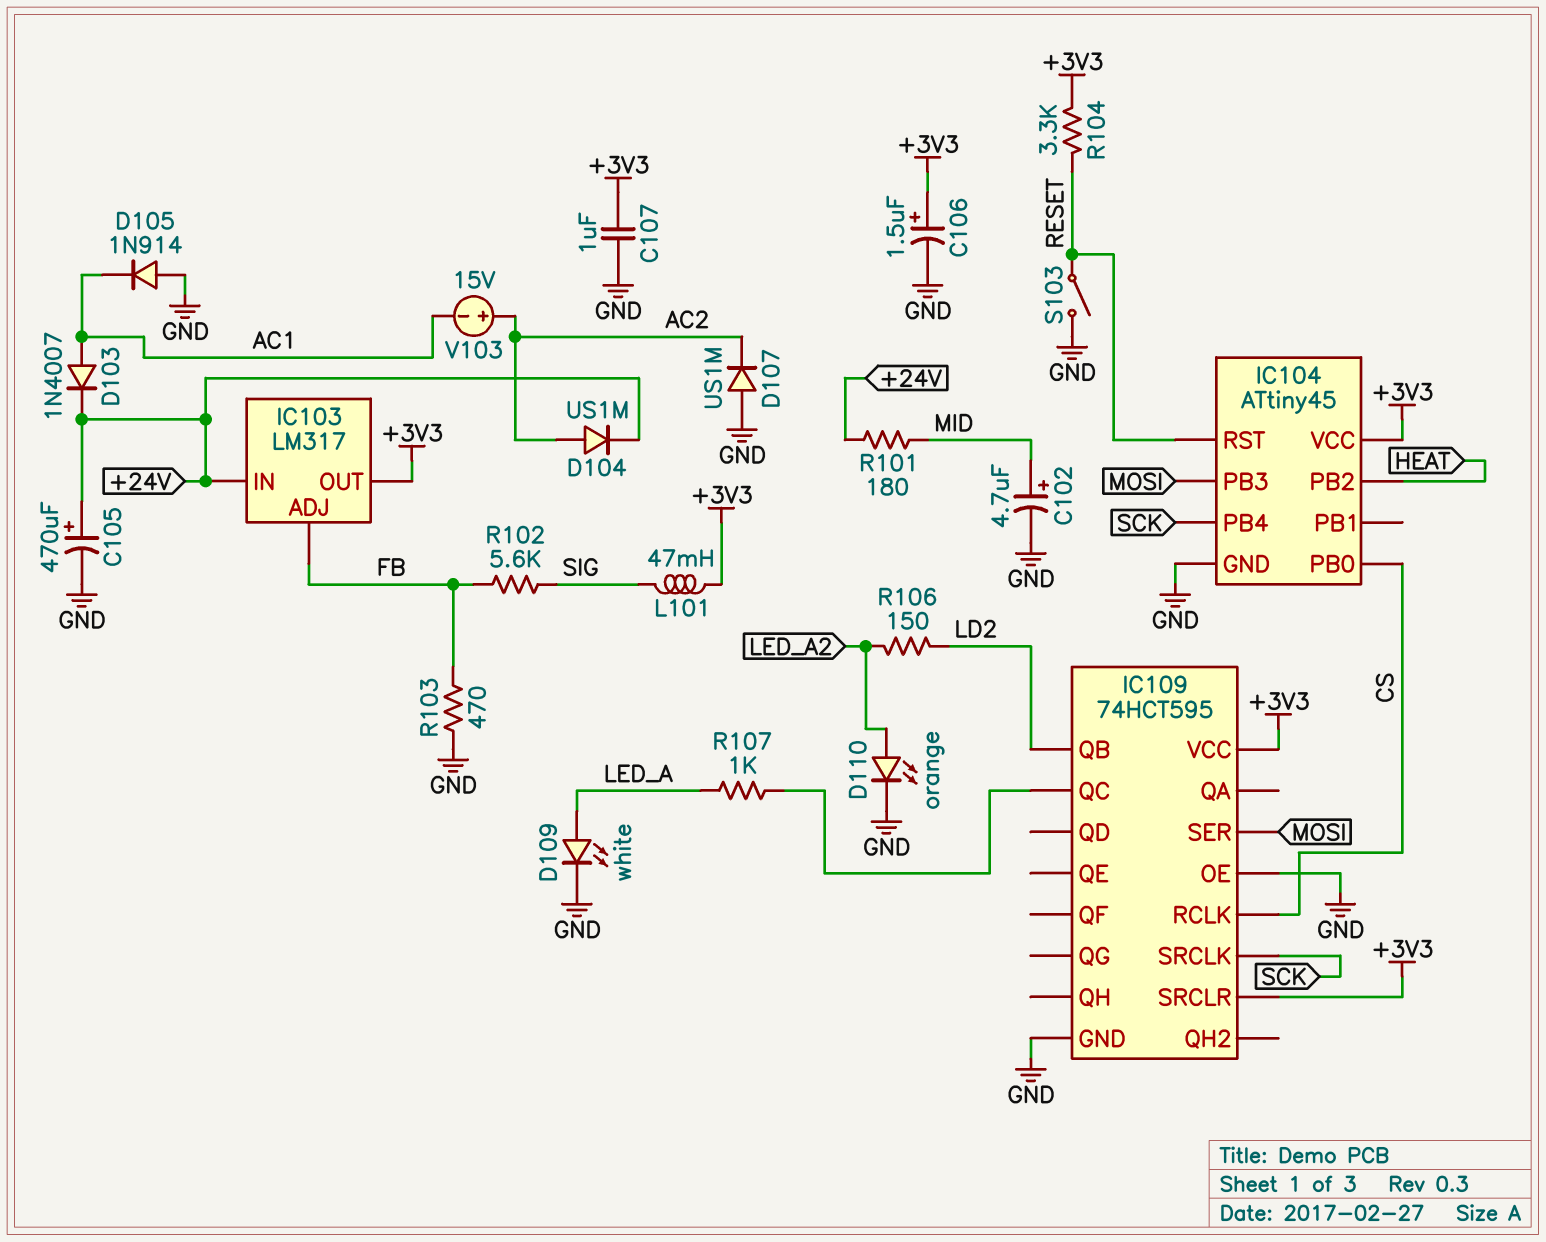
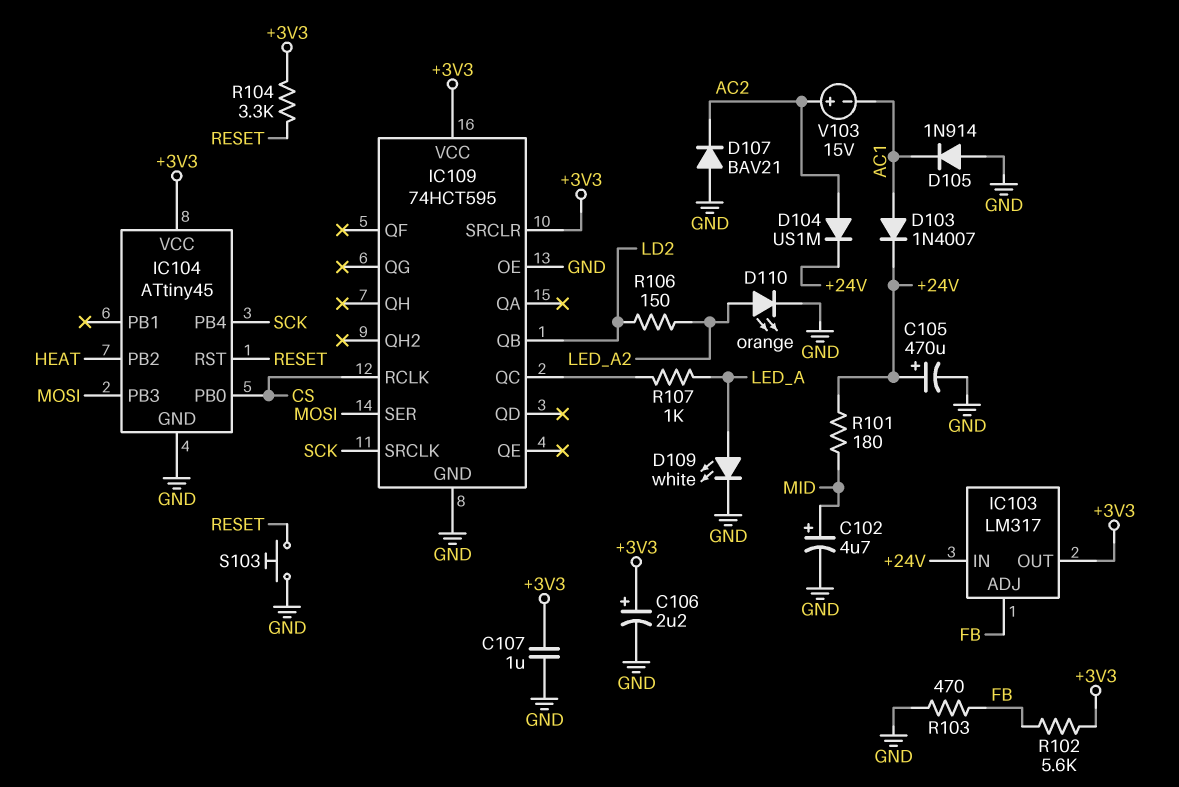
C106: 1.5uF (plus +3V3, minus GND) -> 2.2uF (plus +3V3, minus GND)
D107: diode US1M (A GND, K AC2) -> diode BAV21 (A GND, K AC2)
L101: 47mH (+3V3, SIG) -> none
R102: 5.6k (FB, SIG) -> 5.6k (+3V3, FB)
S103: switch (GND, RESET) -> button (GND, RESET)

